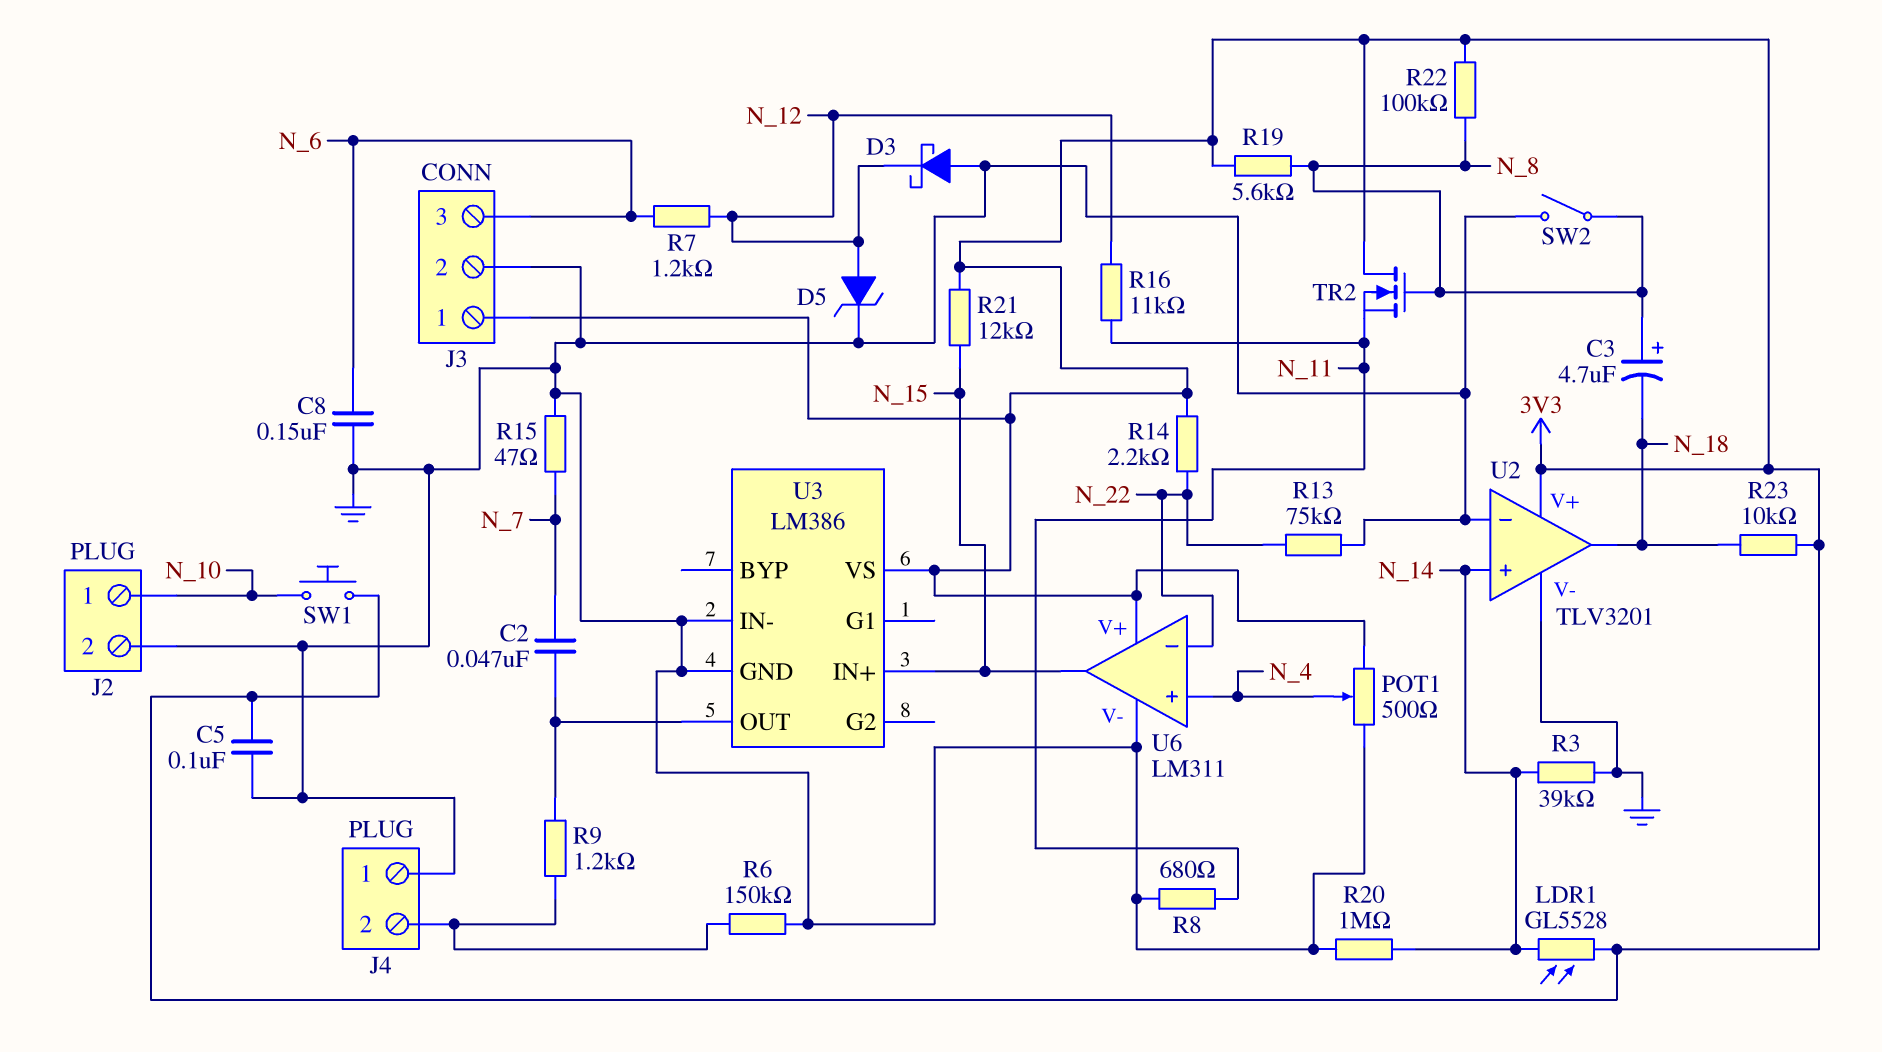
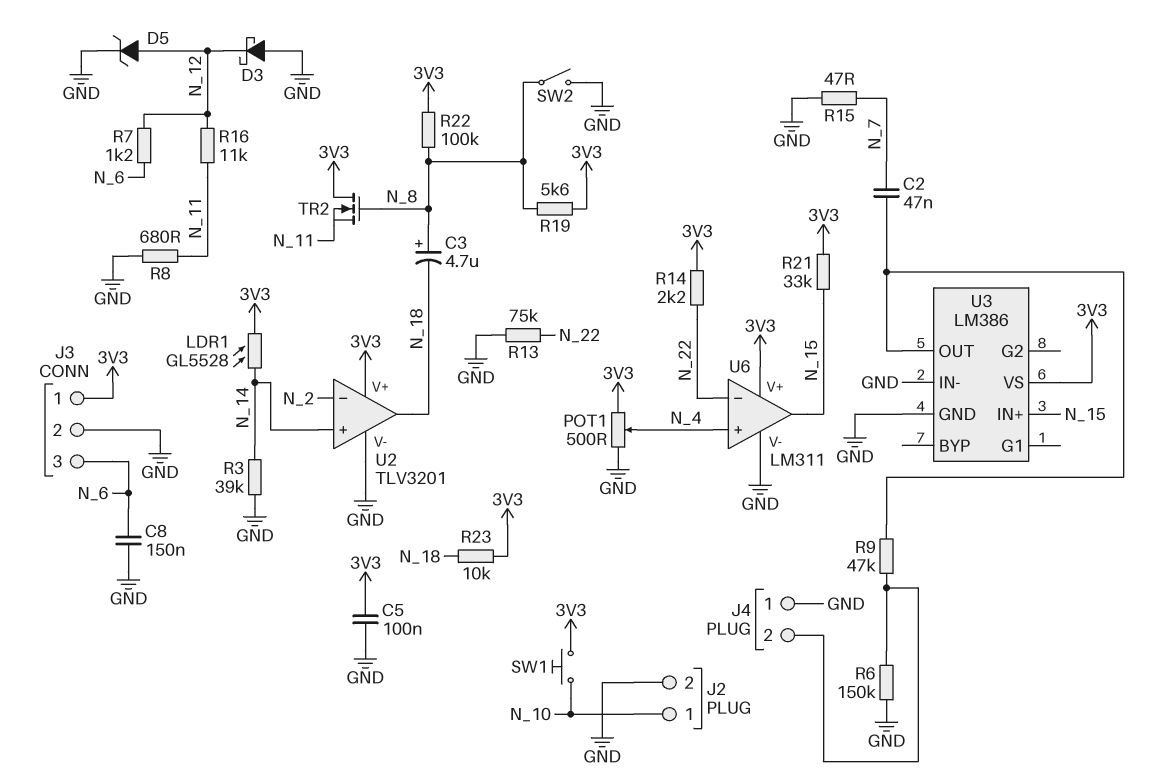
R9: 1.2k (J4/2, U3/OUT) -> 47k (J4/2, U3/OUT)
R20: 1M (GND, N_14) -> none
R21: 12k (3V3, N_15) -> 33k (3V3, N_15)
U2 pin in-: GND -> N_2

